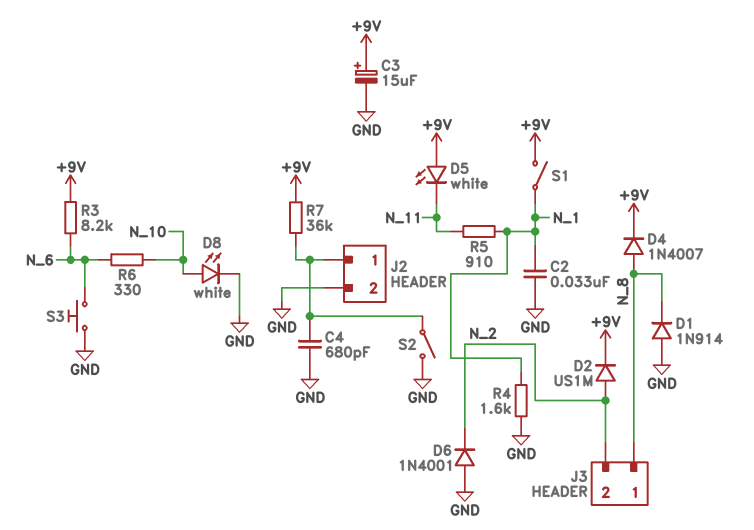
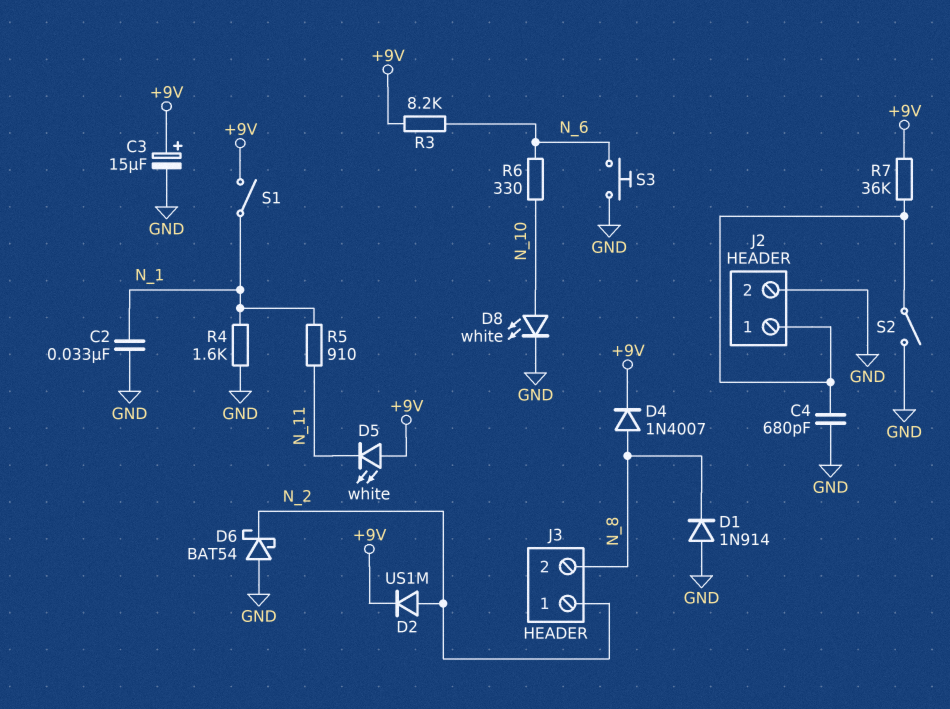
D6: diode 1N4001 (A GND, K N_2) -> schottky BAT54 (A GND, K N_2)
J3 pin 1: N_8 -> N_2
J3 pin 2: N_2 -> N_8

